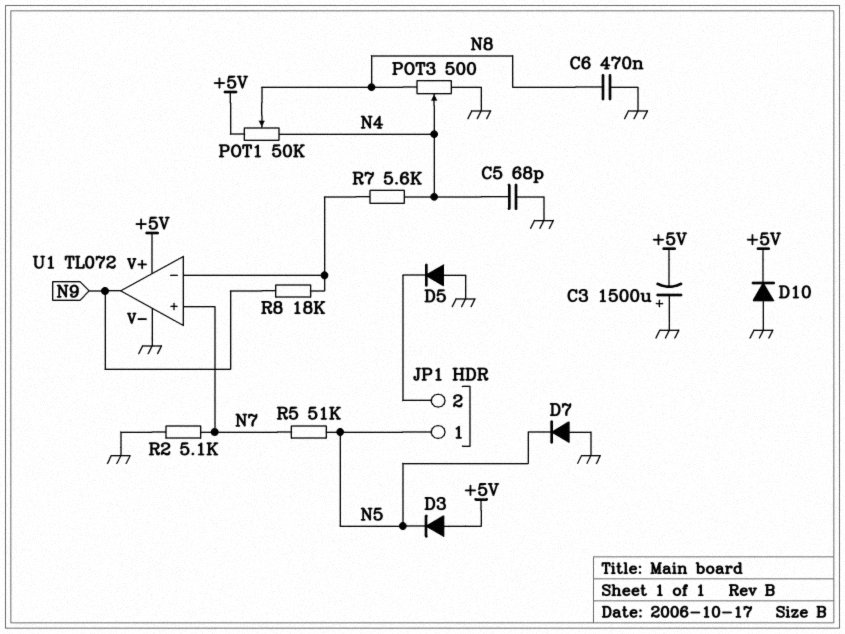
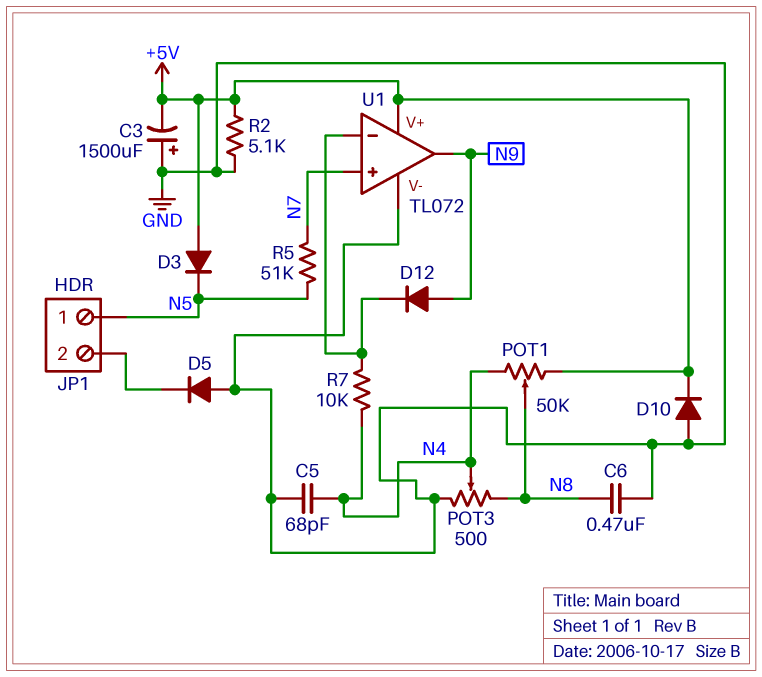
D7: diode (A GND, K N5) -> none
D12: none -> diode (A N9, K U1/in-)
R2: 5.1k (GND, N7) -> 5.1k (+5V, GND)
R7: 5.6k (N4, U1/in-) -> 10k (N4, U1/in-)
R8: 18k (N9, U1/in-) -> none

